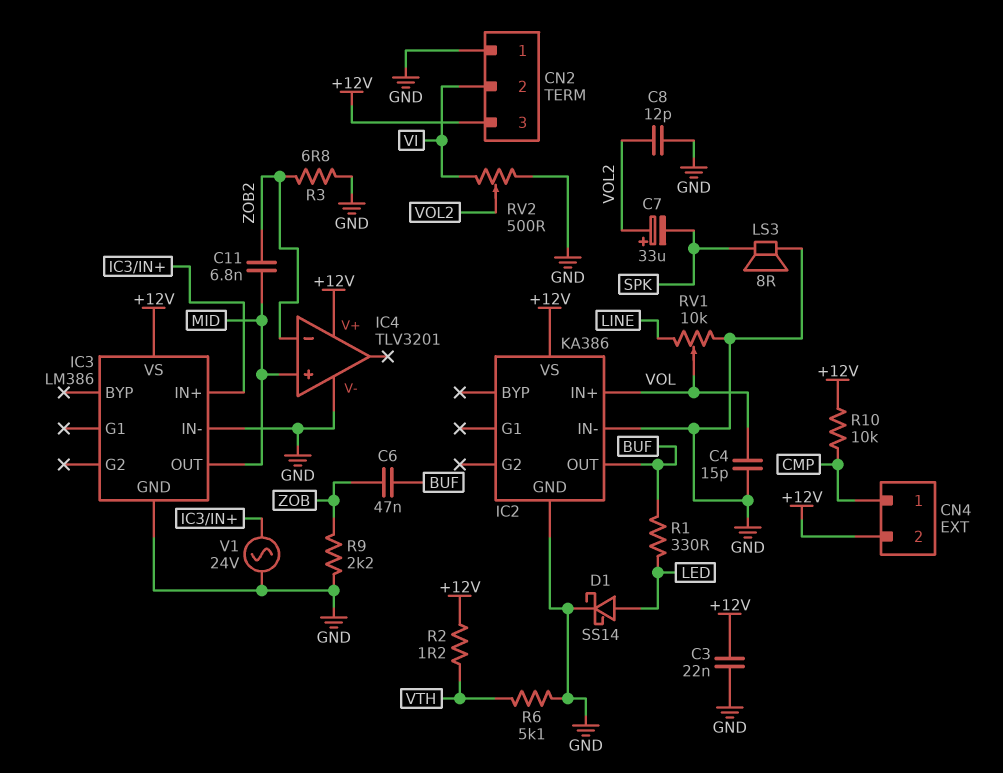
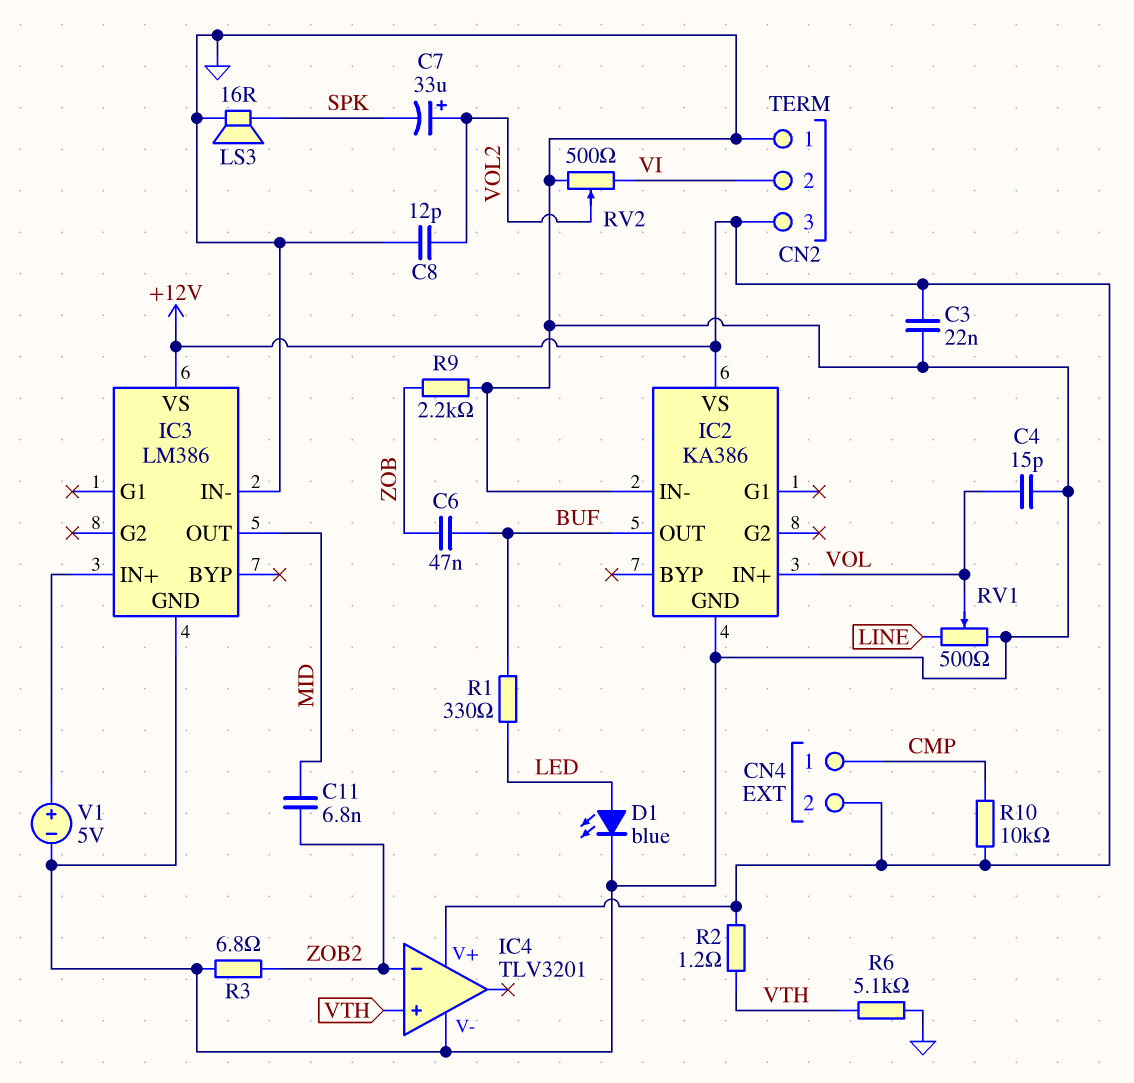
D1: schottky SS14 (A LED, K GND) -> LED blue (A LED, K GND)
IC4 pin in+: MID -> VTH
LS3: speaker 8R (GND, SPK) -> speaker 16R (GND, SPK)
RV1: 10k (GND, LINE, wiper VOL) -> 500 (GND, LINE, wiper VOL)
V1: AC 24V (GND, IC3/IN+) -> 5V (plus IC3/IN+, minus GND)

